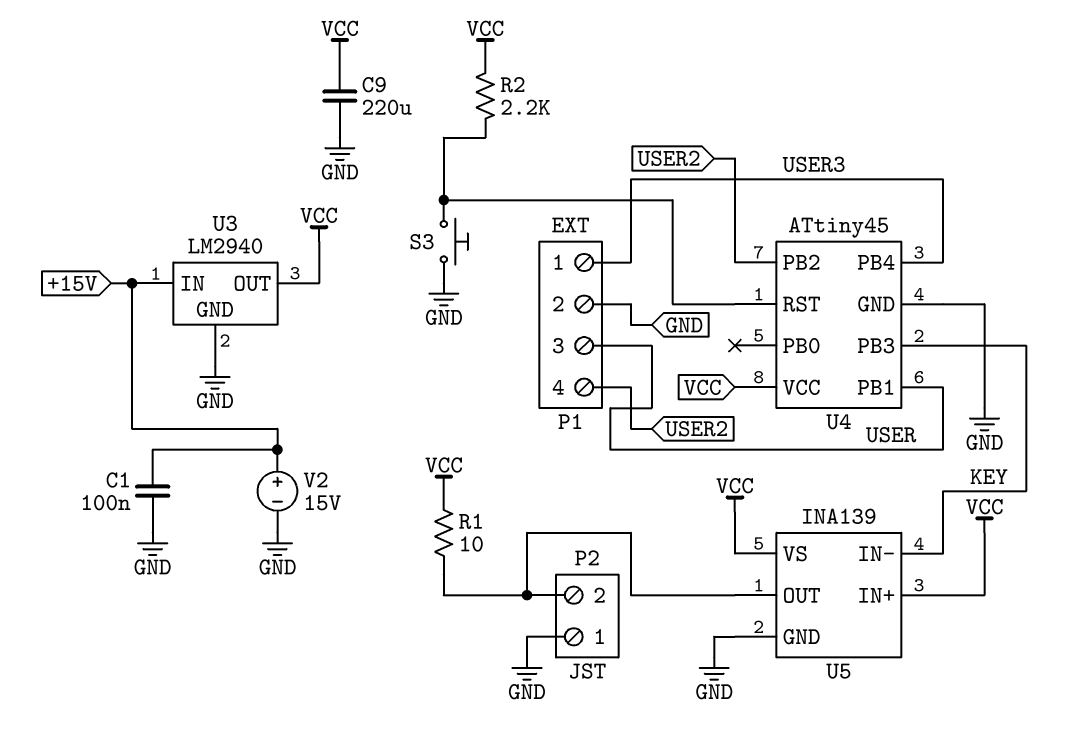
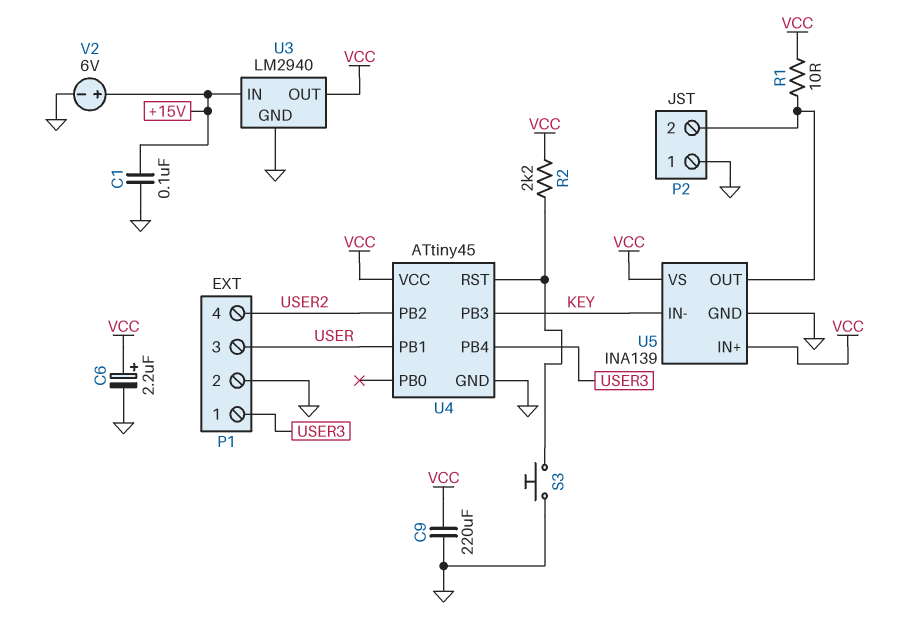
C6: none -> 2.2uF (plus VCC, minus GND)
V2: 15V (plus +15V, minus GND) -> 6V (plus +15V, minus GND)

